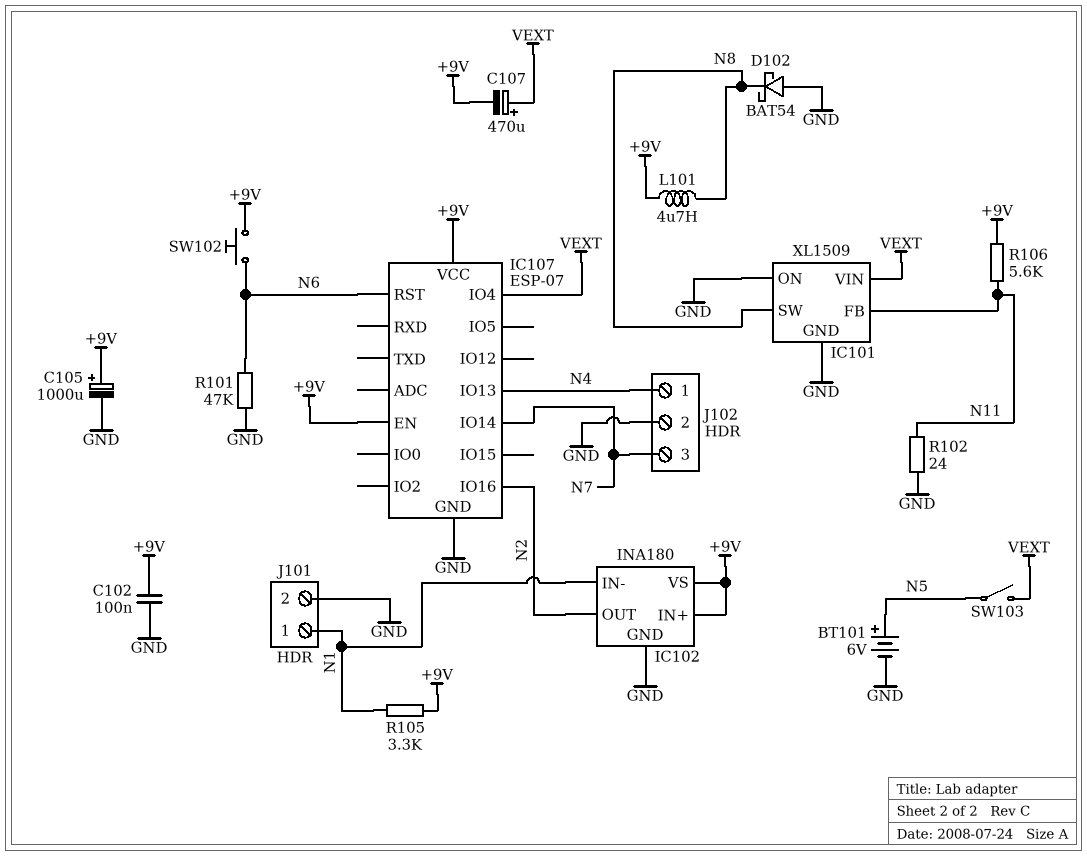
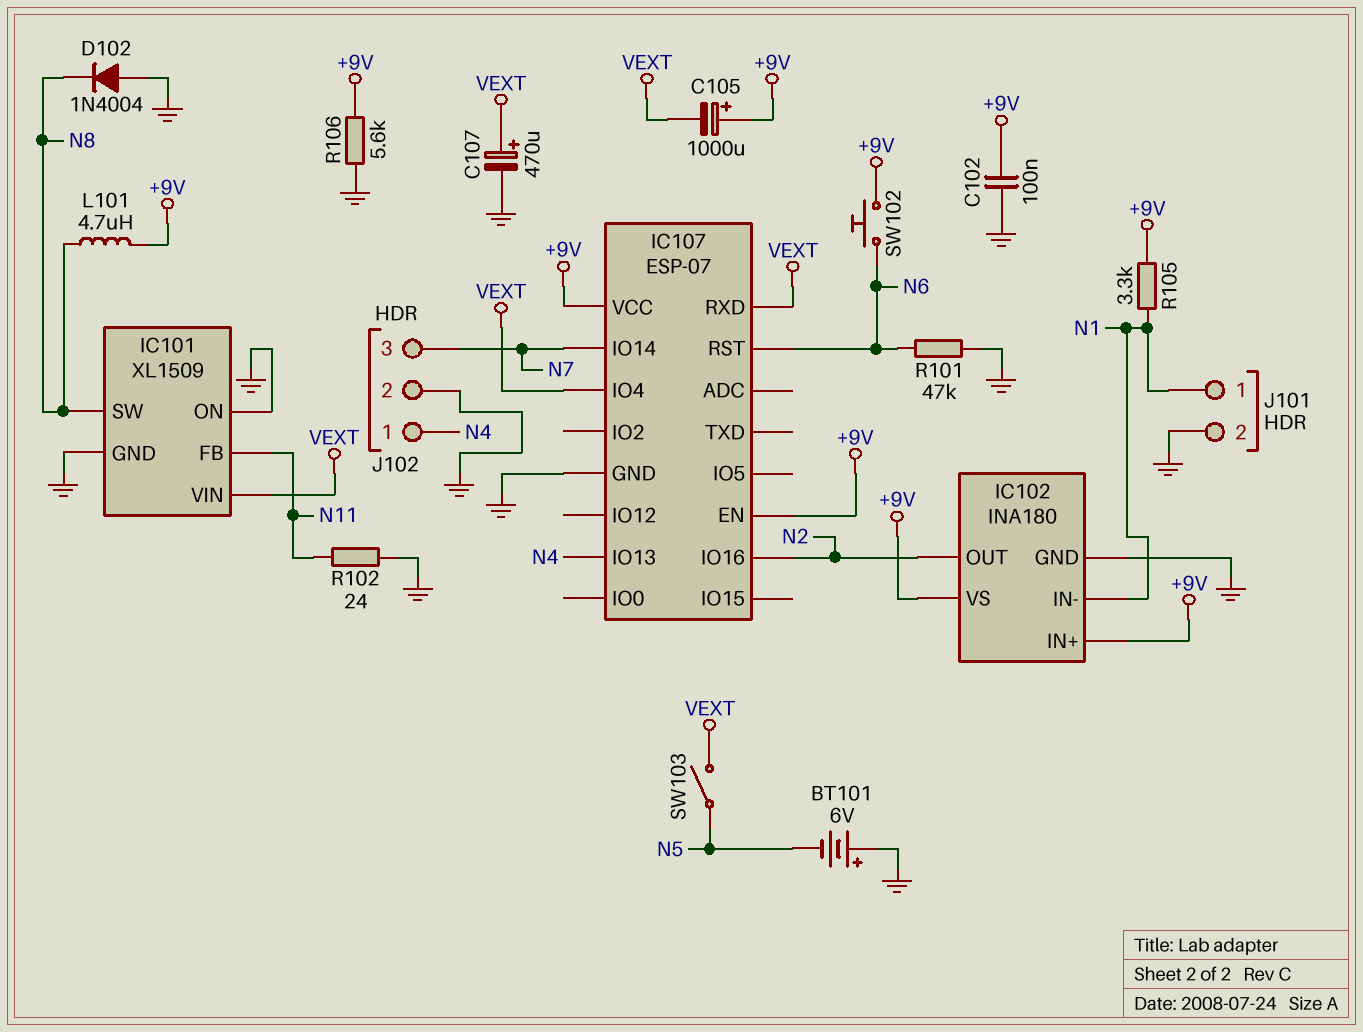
BT101: 6V (plus N5, minus GND) -> 6V (plus GND, minus N5)
C105: 1000uF (plus +9V, minus GND) -> 1000uF (plus +9V, minus VEXT)
C107: 470uF (plus VEXT, minus +9V) -> 470uF (plus VEXT, minus GND)
D102: schottky BAT54 (A GND, K N8) -> diode 1N4004 (A GND, K N8)
IC107 pin RXD: none -> VEXT
R106: 5.6k (+9V, N11) -> 5.6k (+9V, GND)

